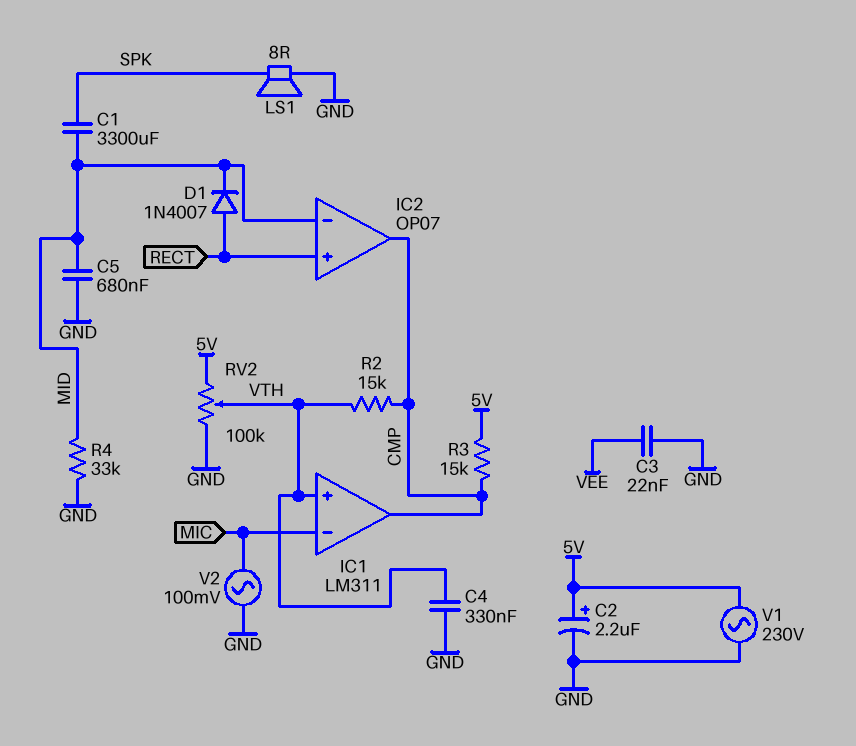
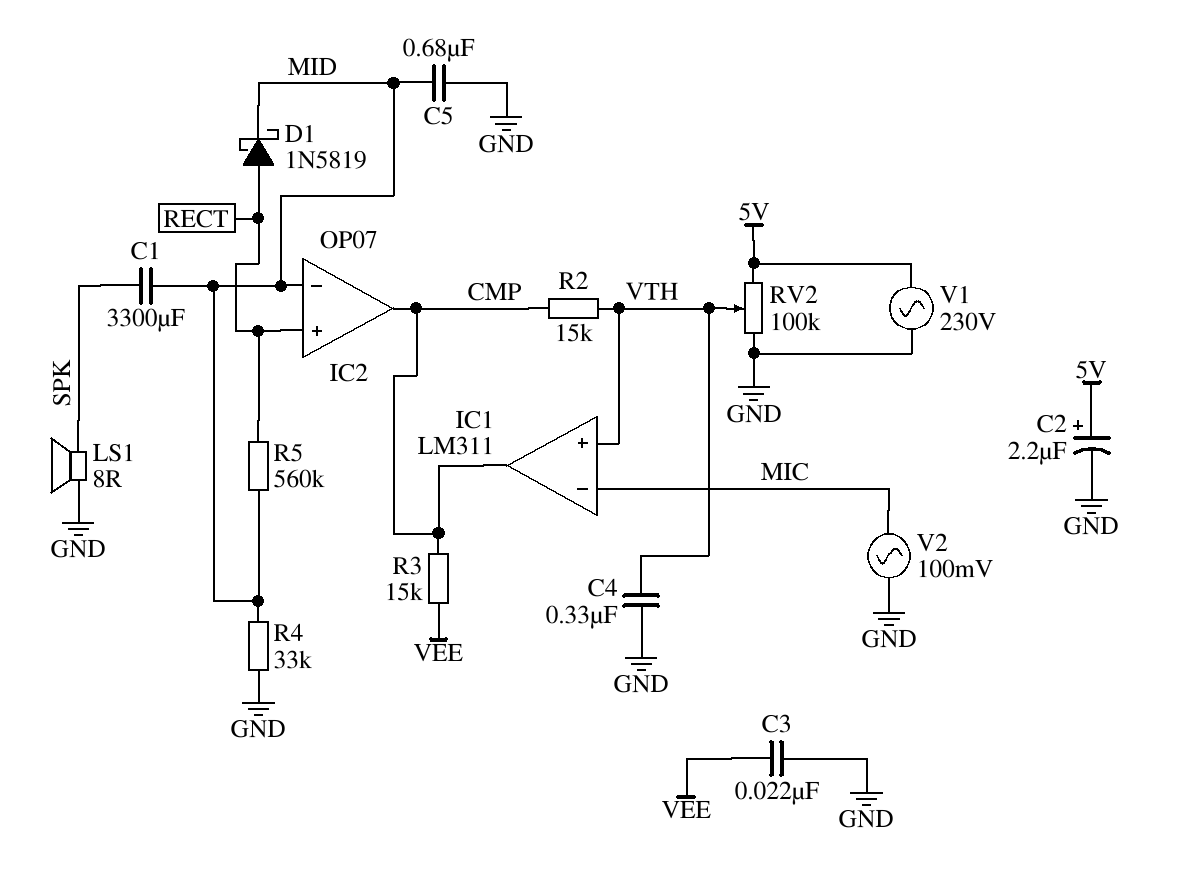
D1: diode 1N4007 (A RECT, K MID) -> schottky 1N5819 (A RECT, K MID)
R3: 15k (5V, CMP) -> 15k (CMP, VEE)
R5: none -> 560k (MID, RECT)

